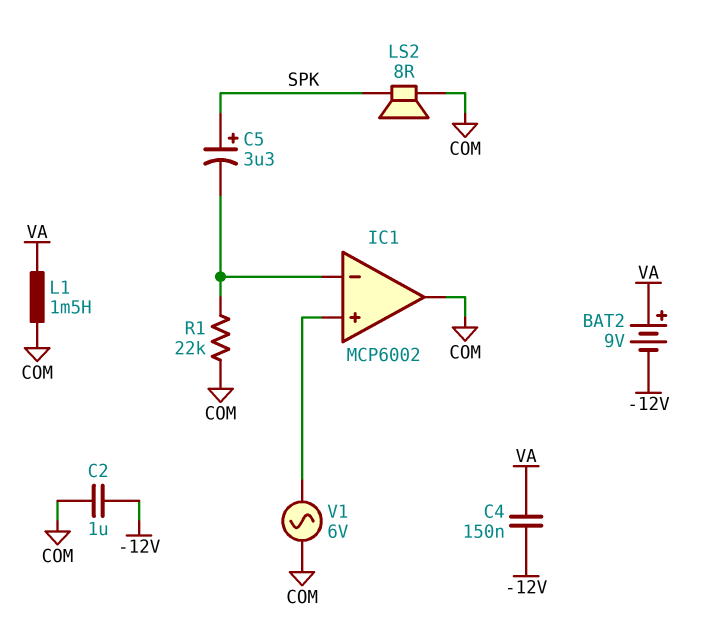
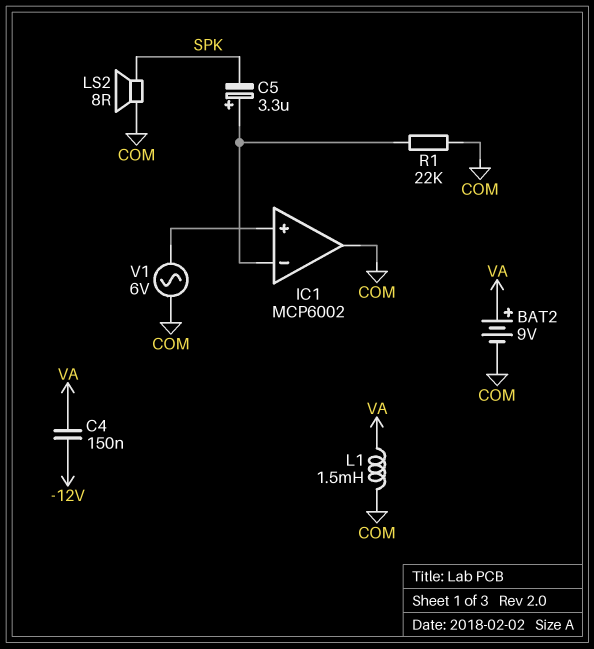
BAT2: 9V (plus VA, minus -12V) -> 9V (plus VA, minus COM)
C2: 1uF (-12V, COM) -> none
C5: 3.3uF (plus SPK, minus IC1/in-) -> 3.3uF (plus IC1/in-, minus SPK)

